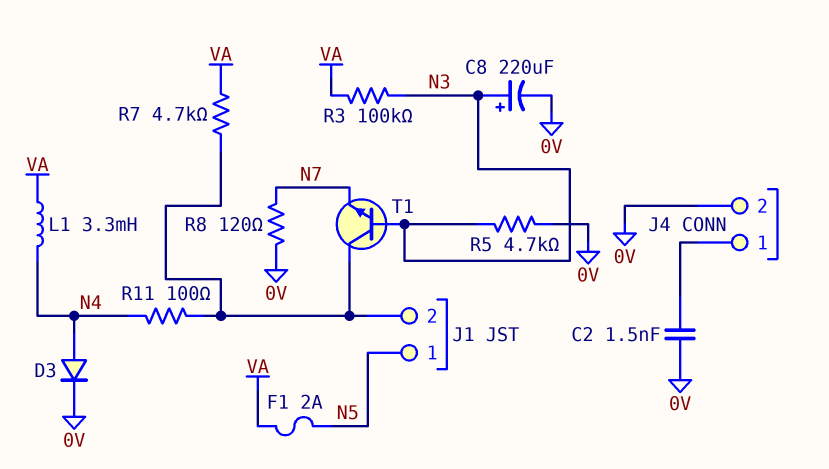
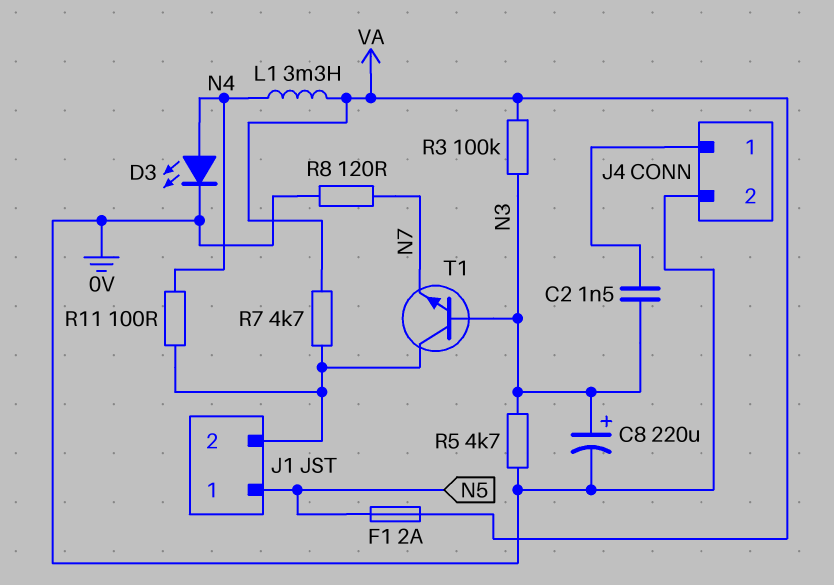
C2: 1.5nF (0V, J4/1) -> 1.5nF (J4/1, N3)
D3: diode (A N4, K 0V) -> LED (A N4, K 0V)

